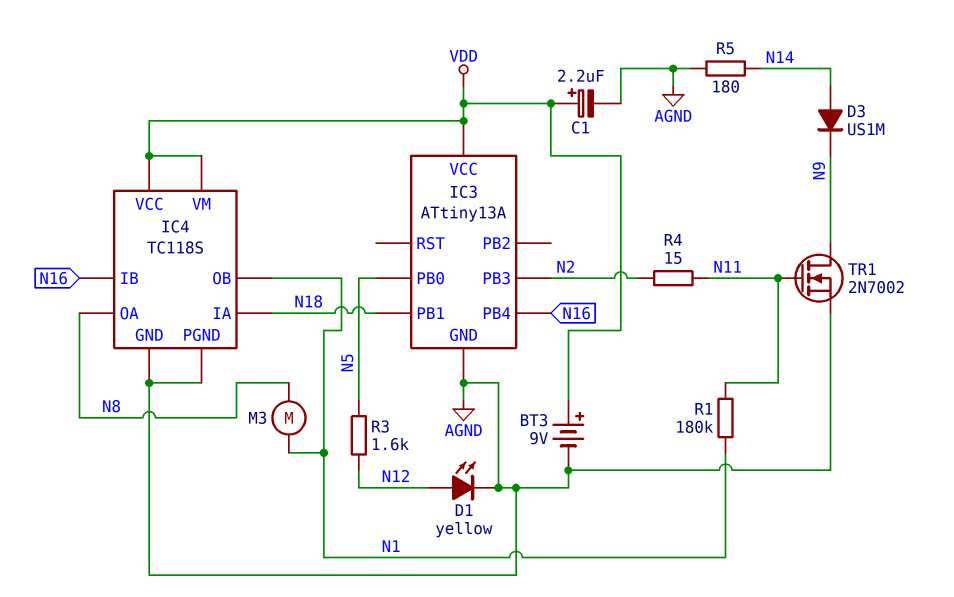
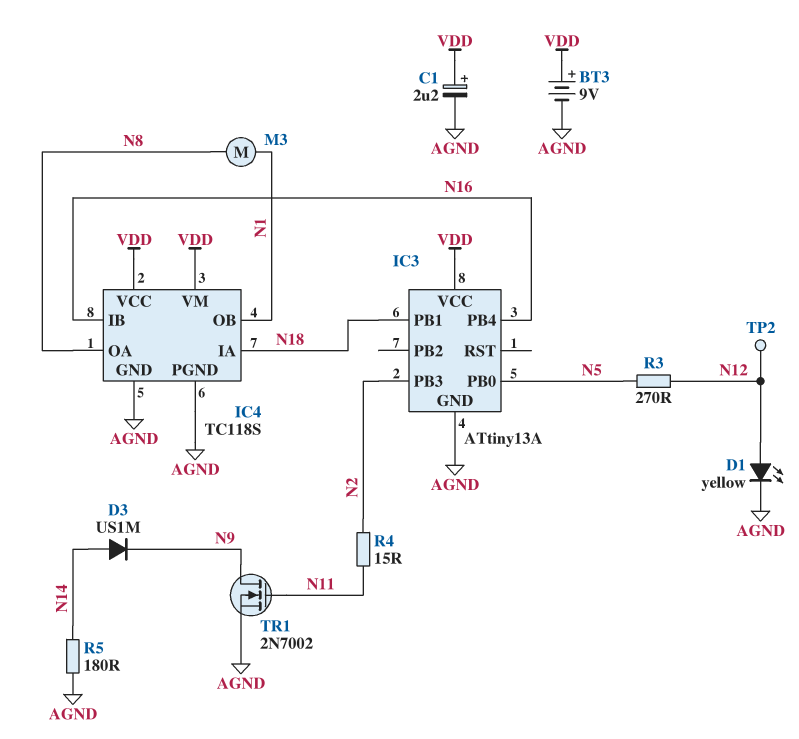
R1: 180k (N1, N11) -> none
R3: 1.6k (N5, N12) -> 270 (N5, N12)
TP2: none -> test point (N12)

